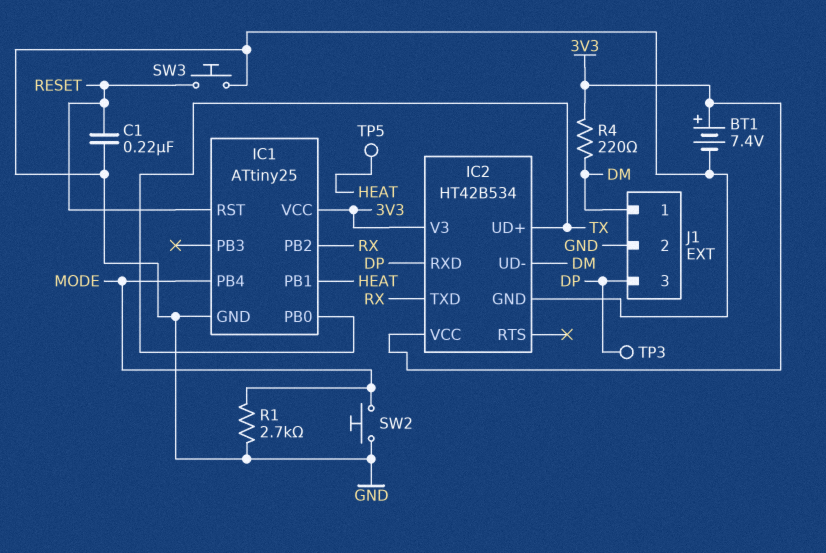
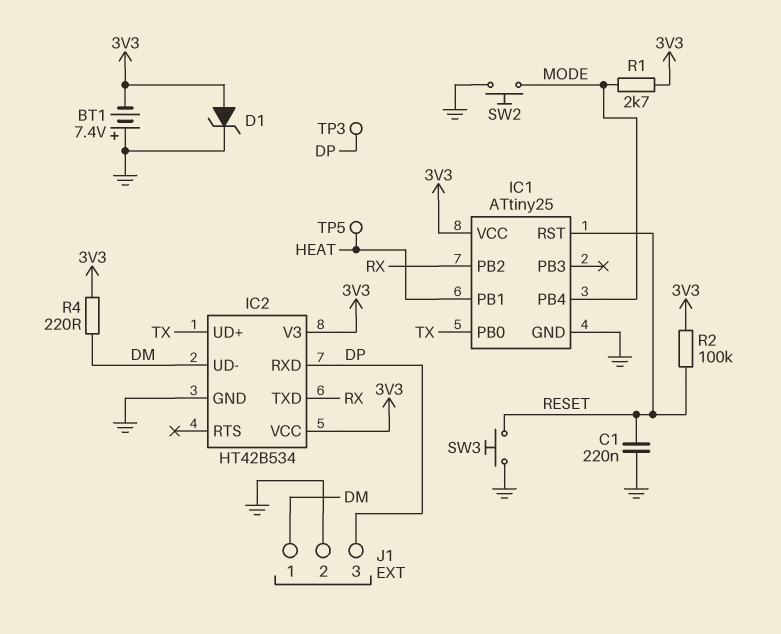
BT1: 7.4V (plus 3V3, minus GND) -> 7.4V (plus GND, minus 3V3)
D1: none -> zener (A 3V3, K GND)
R1: 2.7k (GND, MODE) -> 2.7k (3V3, MODE)
R2: none -> 100k (3V3, RESET)

